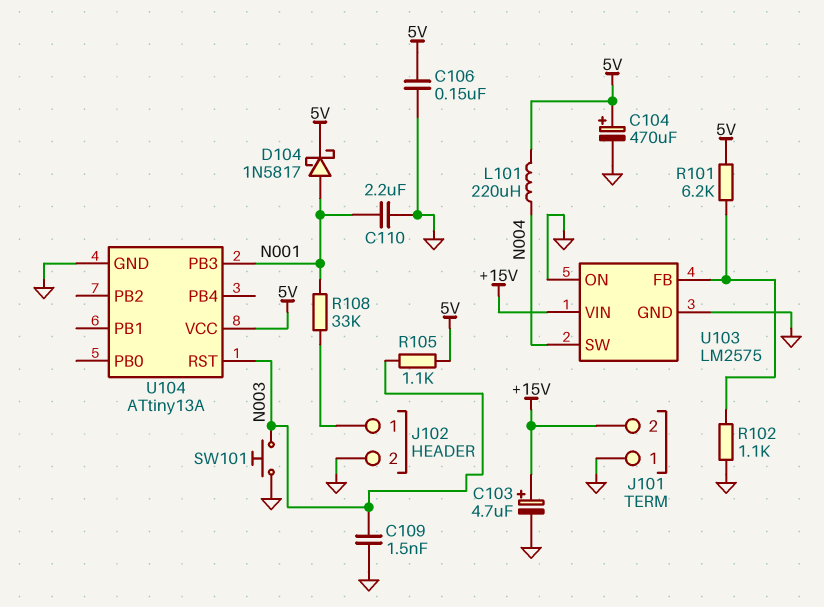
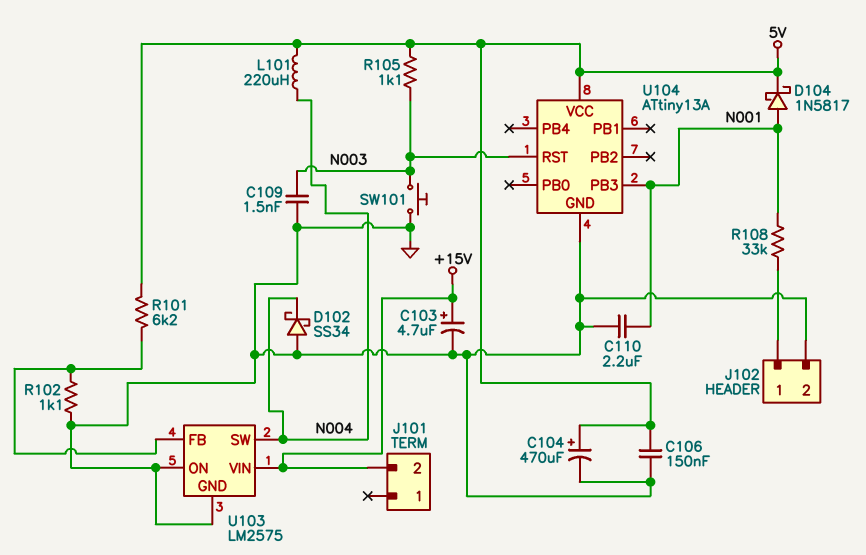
D102: none -> schottky SS34 (A GND, K N004)
J101 pin 1: GND -> none

